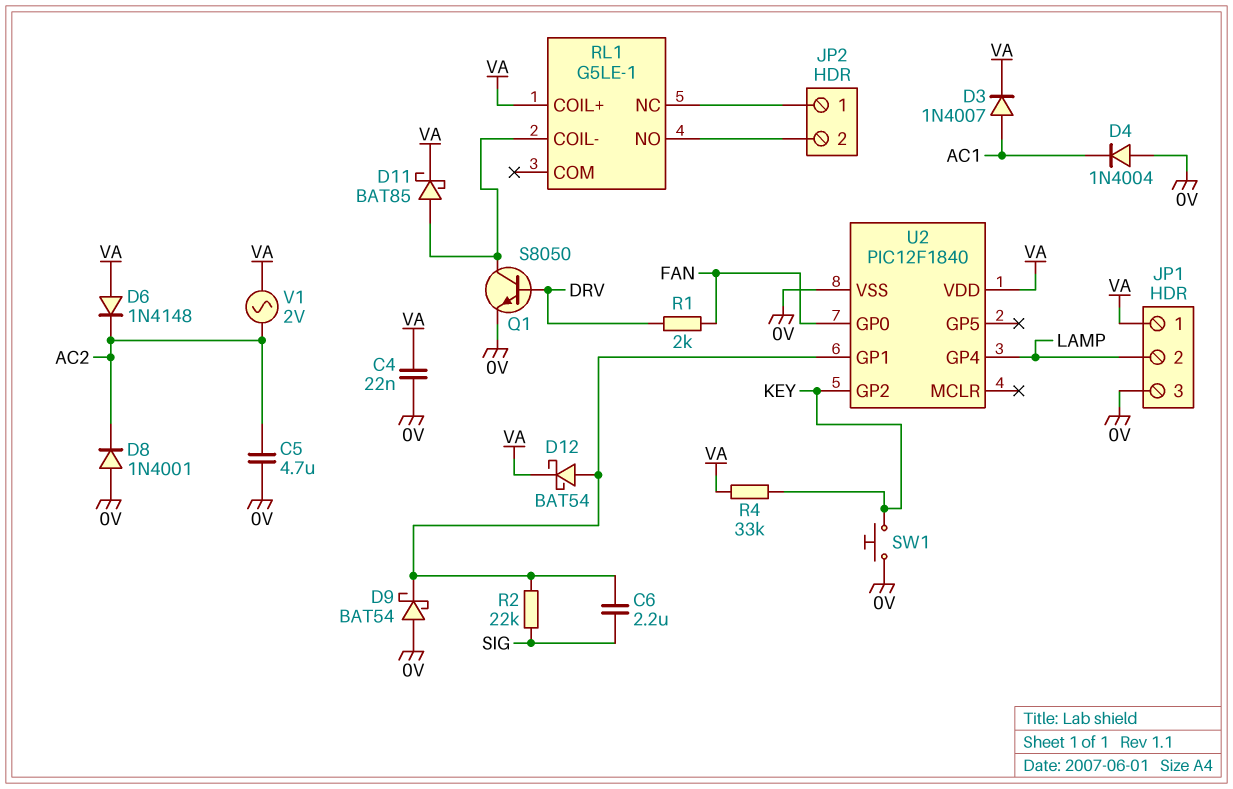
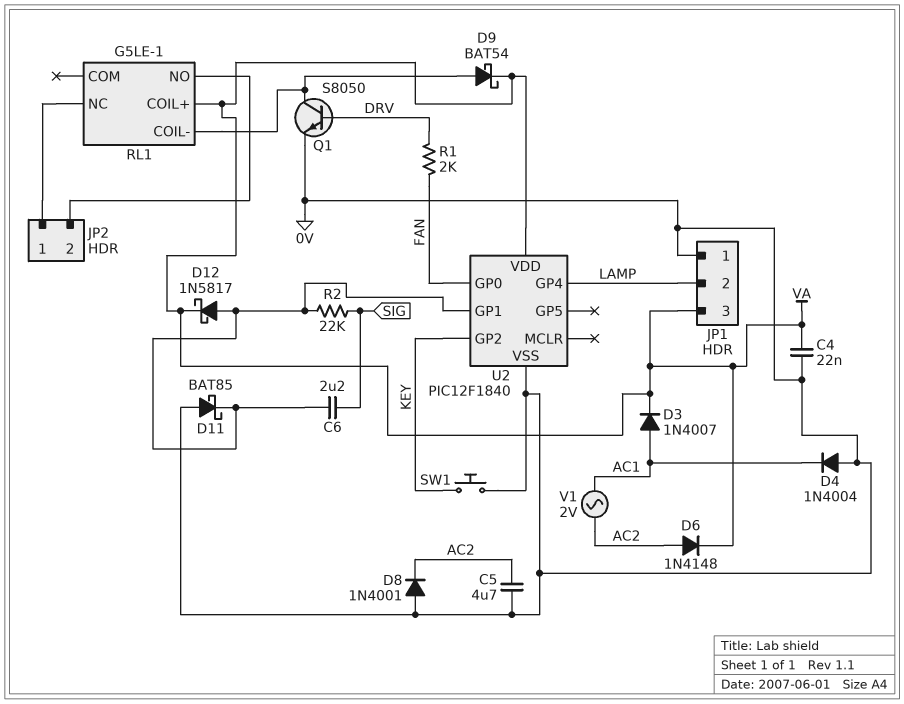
D6: diode 1N4148 (A VA, K AC2) -> diode 1N4148 (A AC2, K VA)
D9: schottky BAT54 (A 0V, K U2/GP1) -> schottky BAT54 (A RL1/COIL-, K VA)
D11: schottky BAT85 (A RL1/COIL-, K VA) -> schottky BAT85 (A 0V, K U2/GP1)
D12: schottky BAT54 (A U2/GP1, K VA) -> schottky 1N5817 (A U2/GP1, K VA)
JP1 pin 1: VA -> 0V
JP1 pin 3: 0V -> VA
R4: 33k (KEY, VA) -> none
V1: AC 2V (AC2, VA) -> AC 2V (AC1, AC2)

